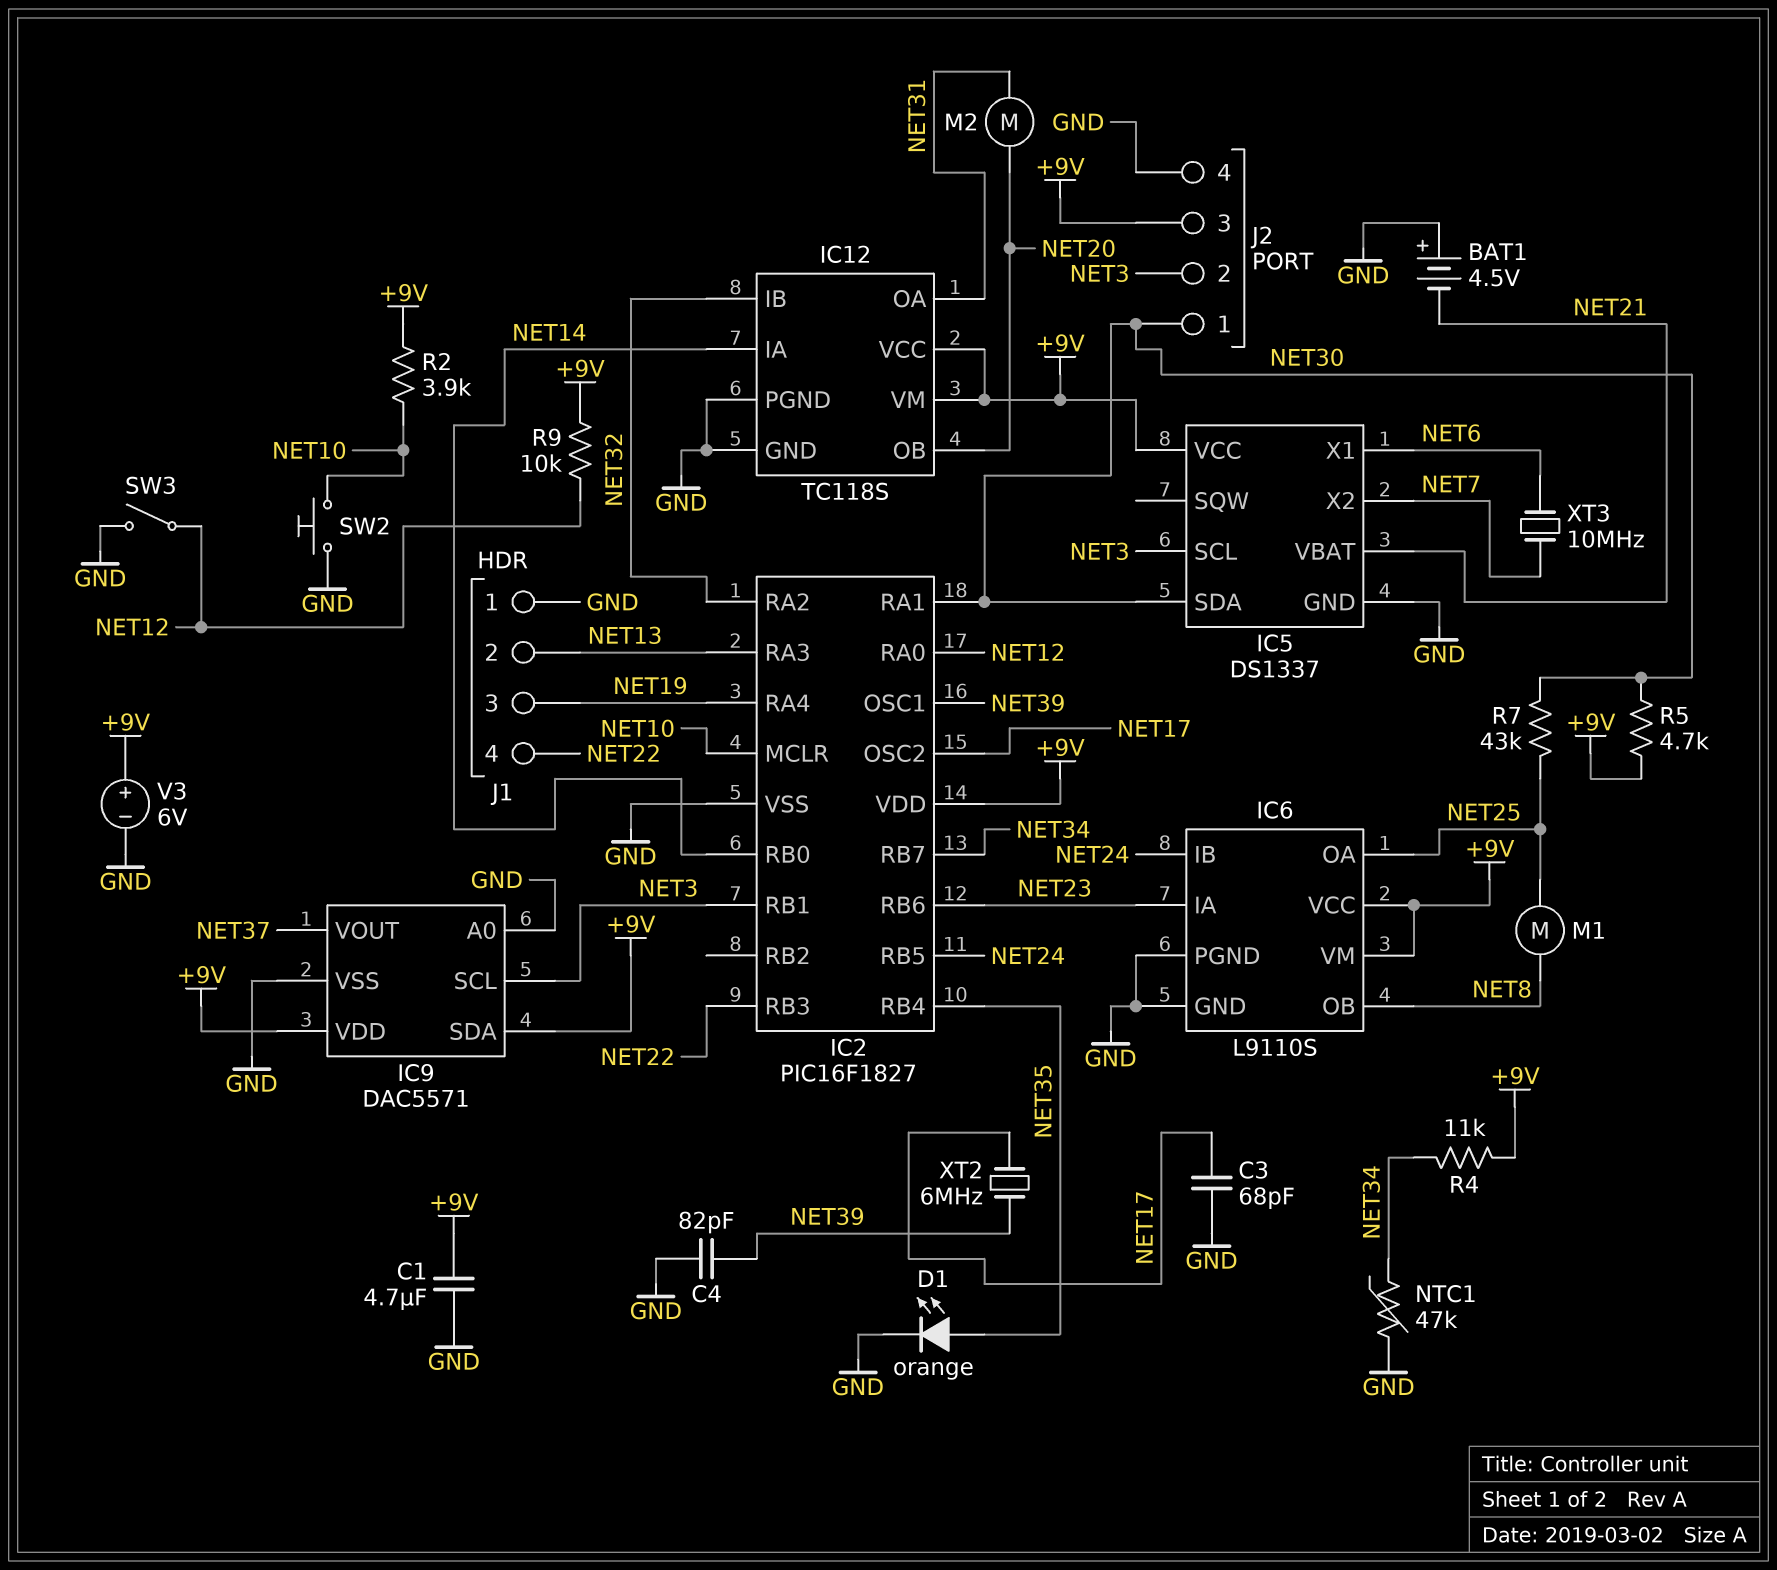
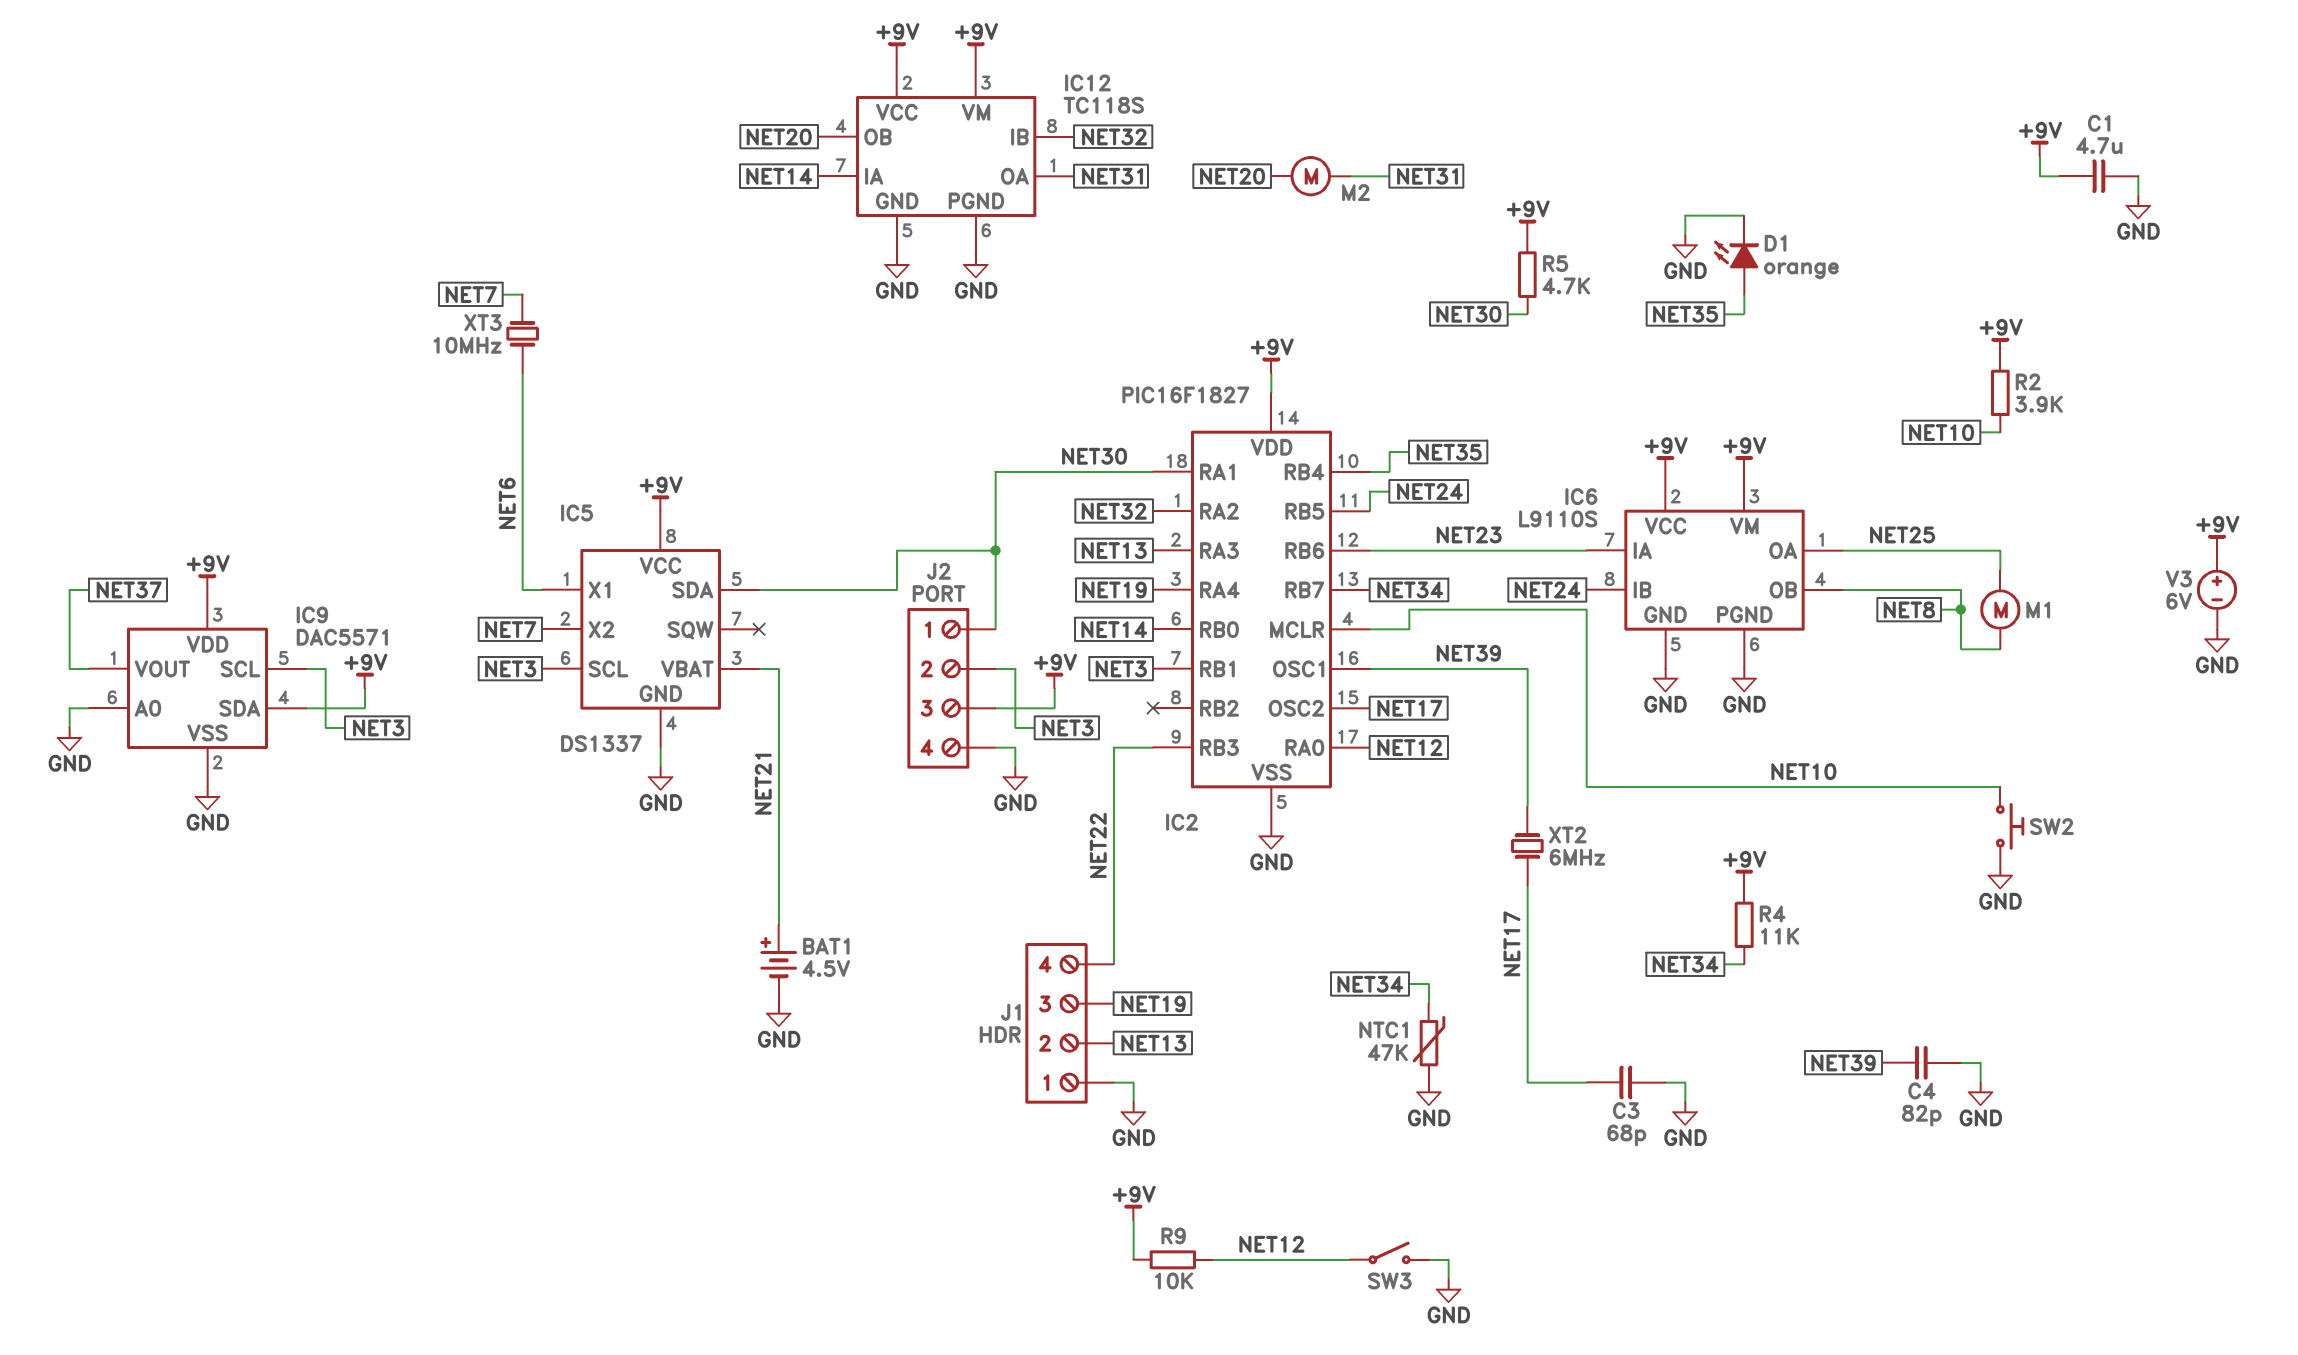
BAT1: 4.5V (plus GND, minus NET21) -> 4.5V (plus NET21, minus GND)
R7: 43k (NET25, NET30) -> none

